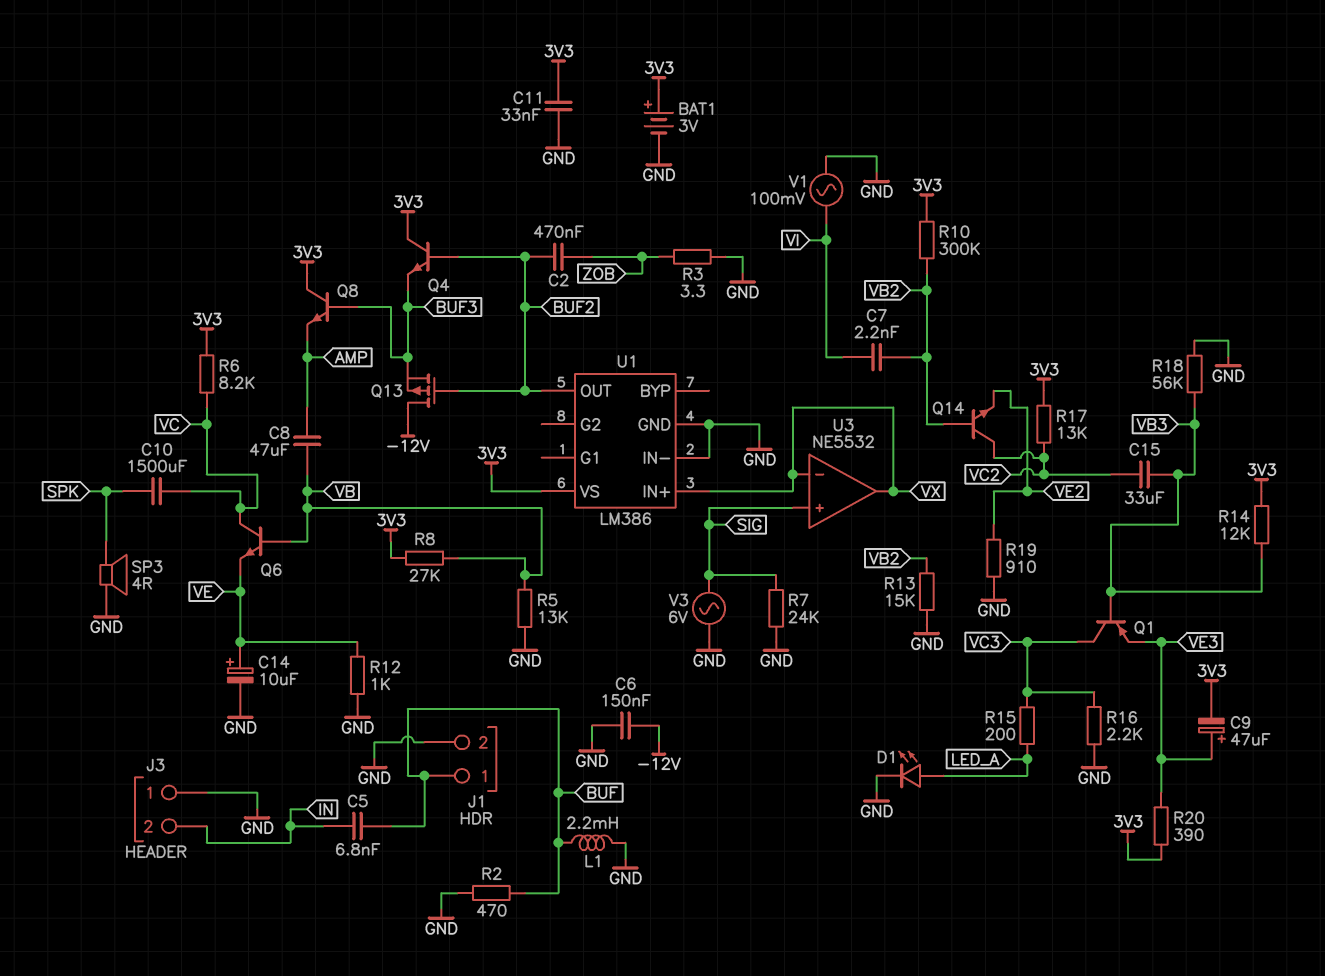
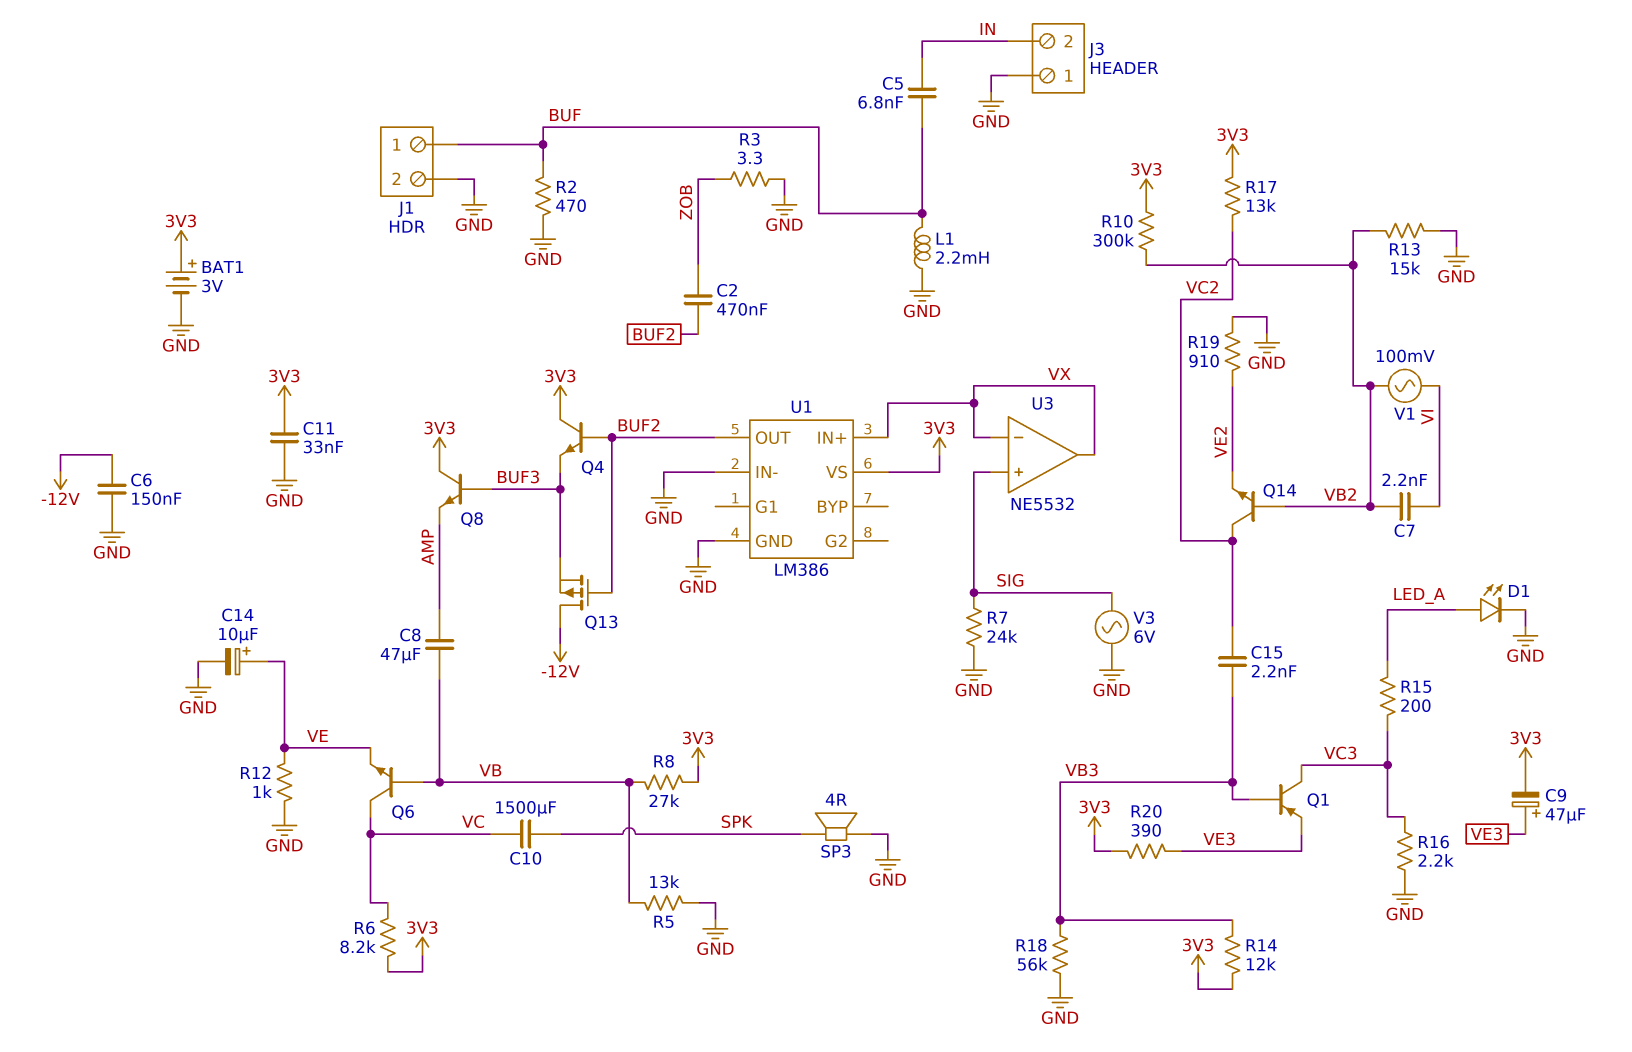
C15: 33uF (VB3, VC2) -> 2.2nF (VB3, VC2)
V1: AC 100mV (GND, VI) -> AC 100mV (VB2, VI)

